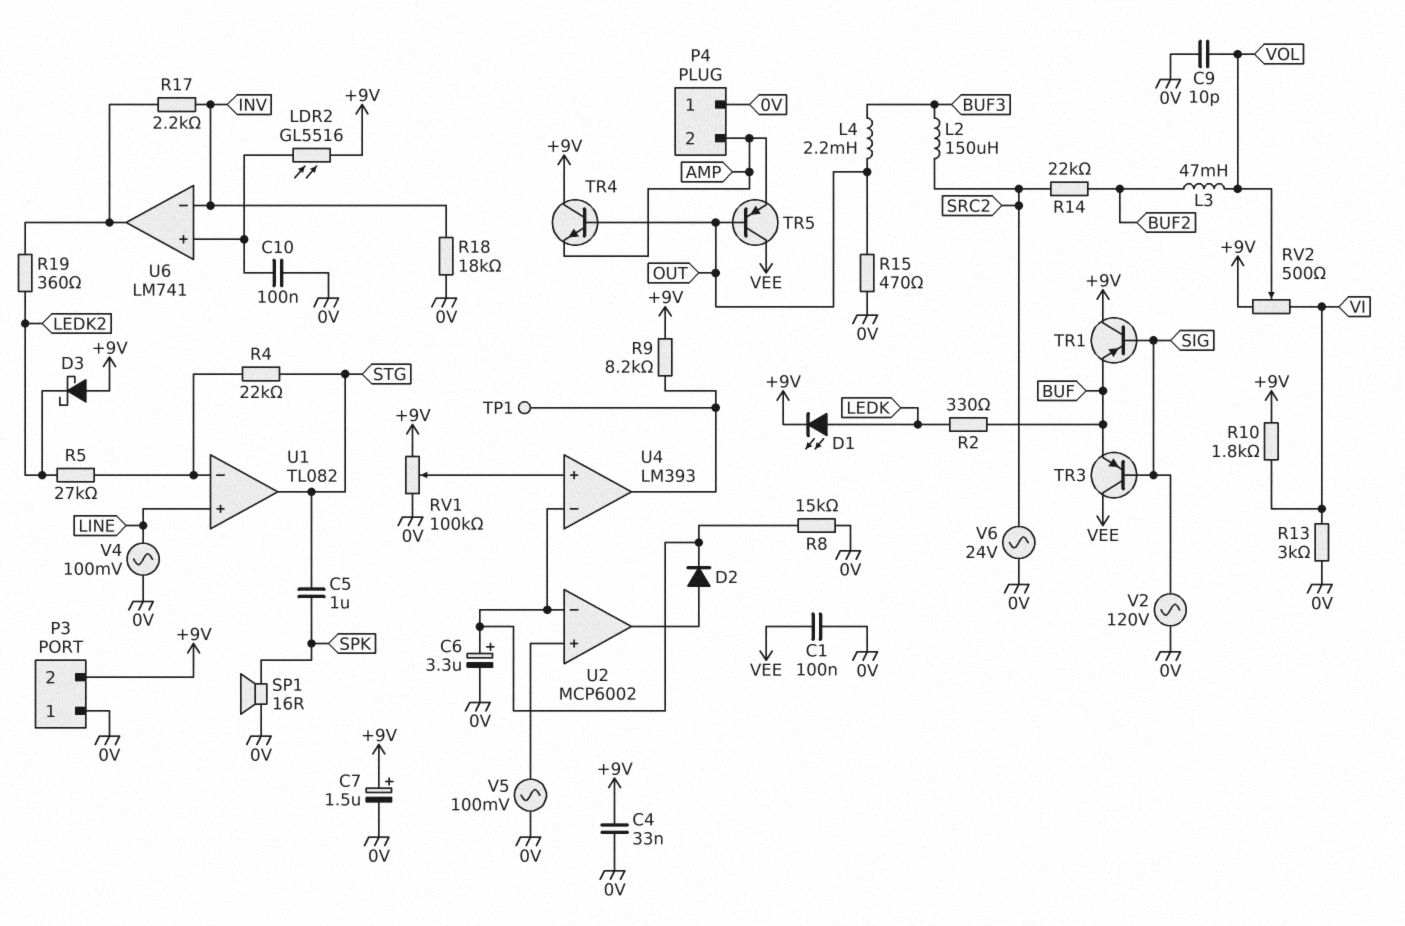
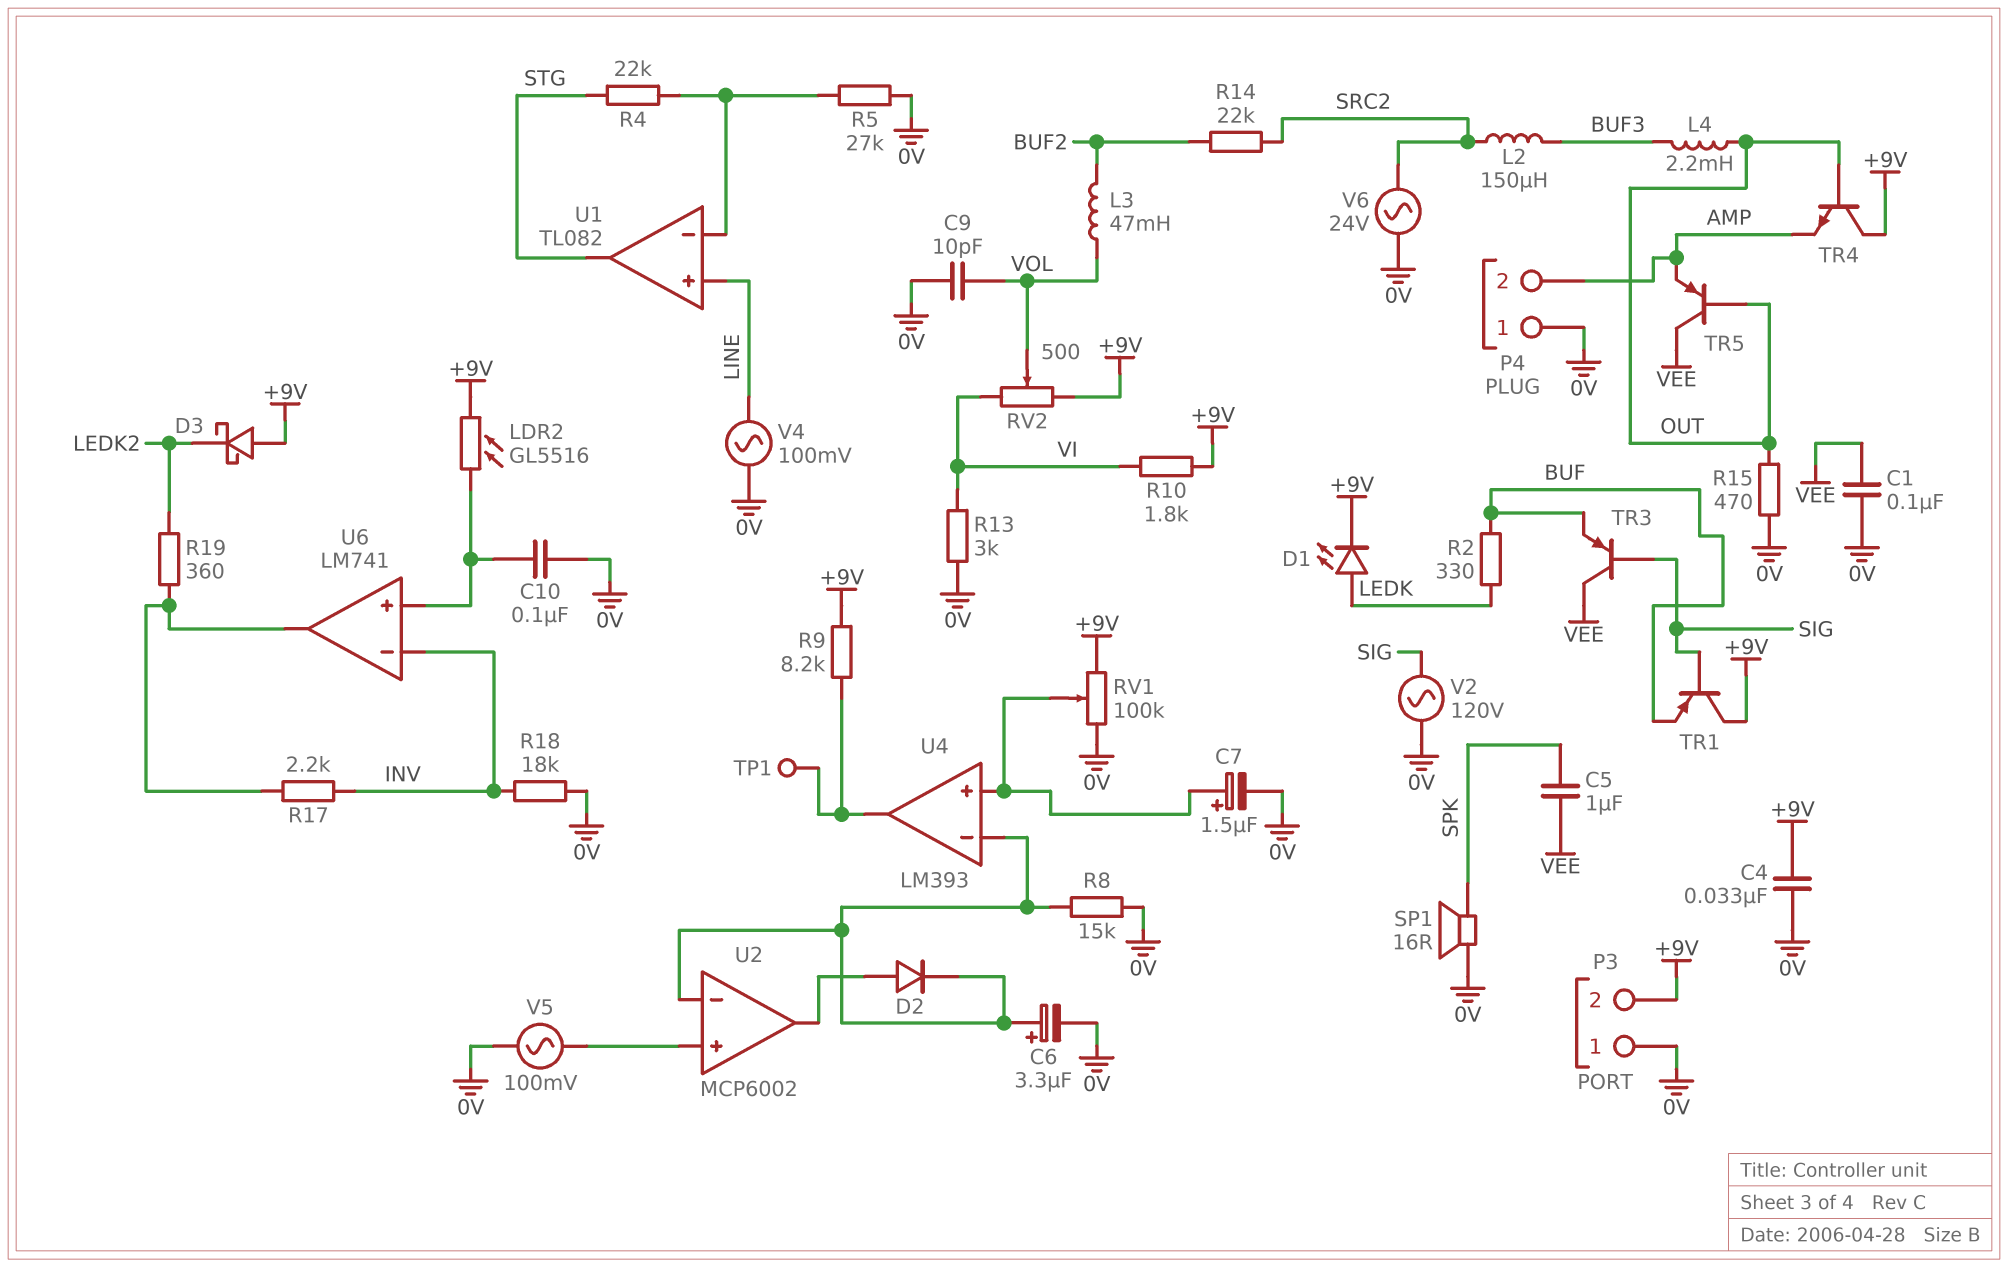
C5: 1uF (SPK, STG) -> 1uF (SPK, VEE)
C7: 1.5uF (plus +9V, minus 0V) -> 1.5uF (plus U4/in+, minus 0V)
R5: 27k (LEDK2, U1/in-) -> 27k (0V, U1/in-)

